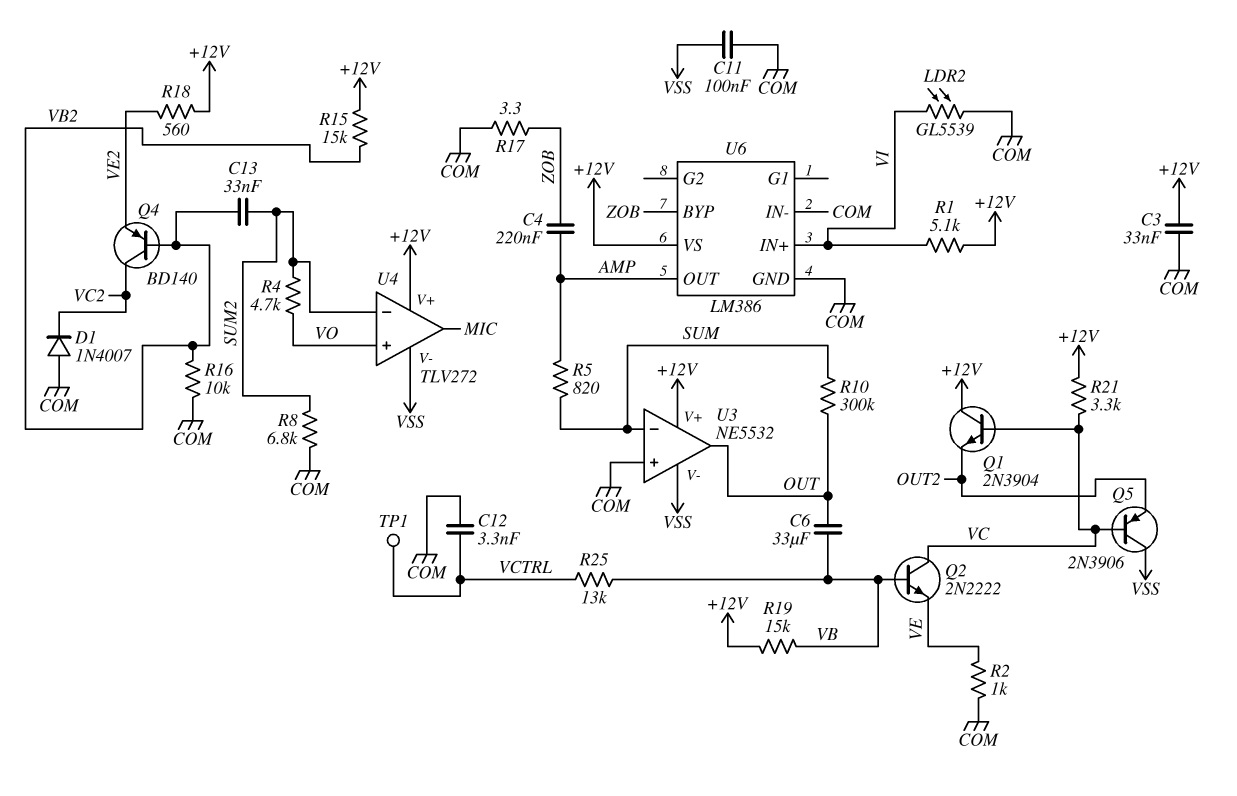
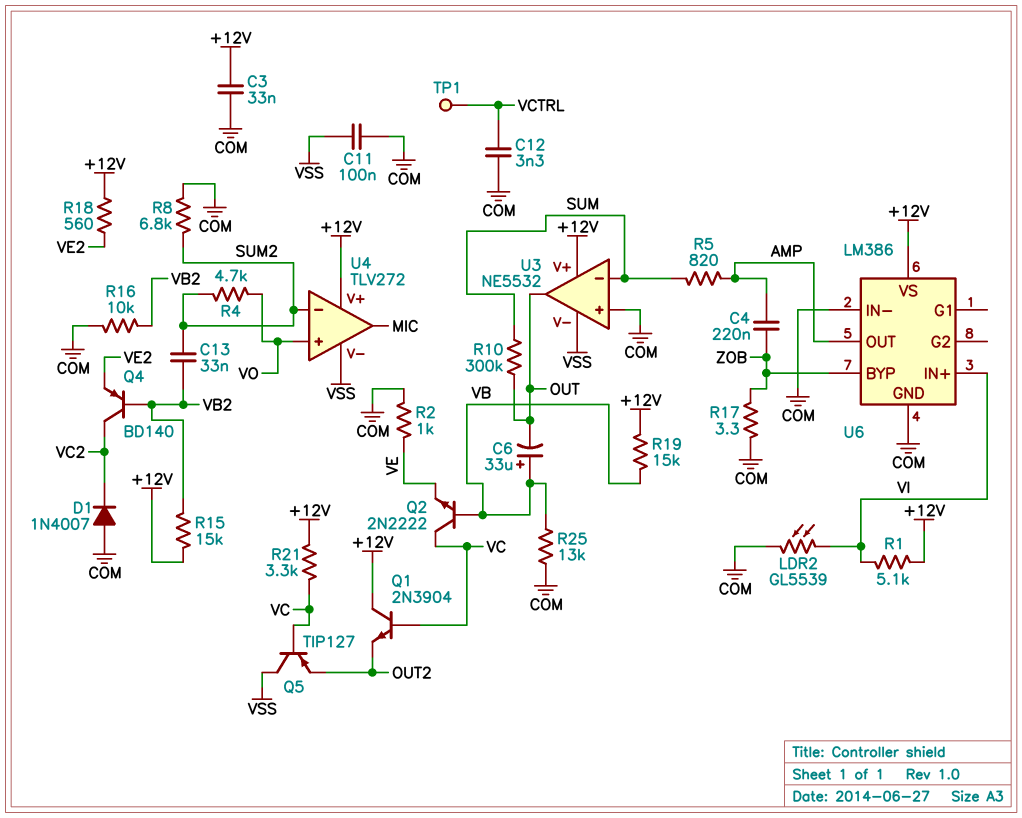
C6: 33uF (OUT, VB) -> 33uF (plus VB, minus OUT)
Q5: PNP 2N3906 (B VC, C VSS, E OUT2) -> PNP TIP127 (B VC, C VSS, E OUT2)
R25: 13k (VB, VCTRL) -> 13k (COM, VB)

